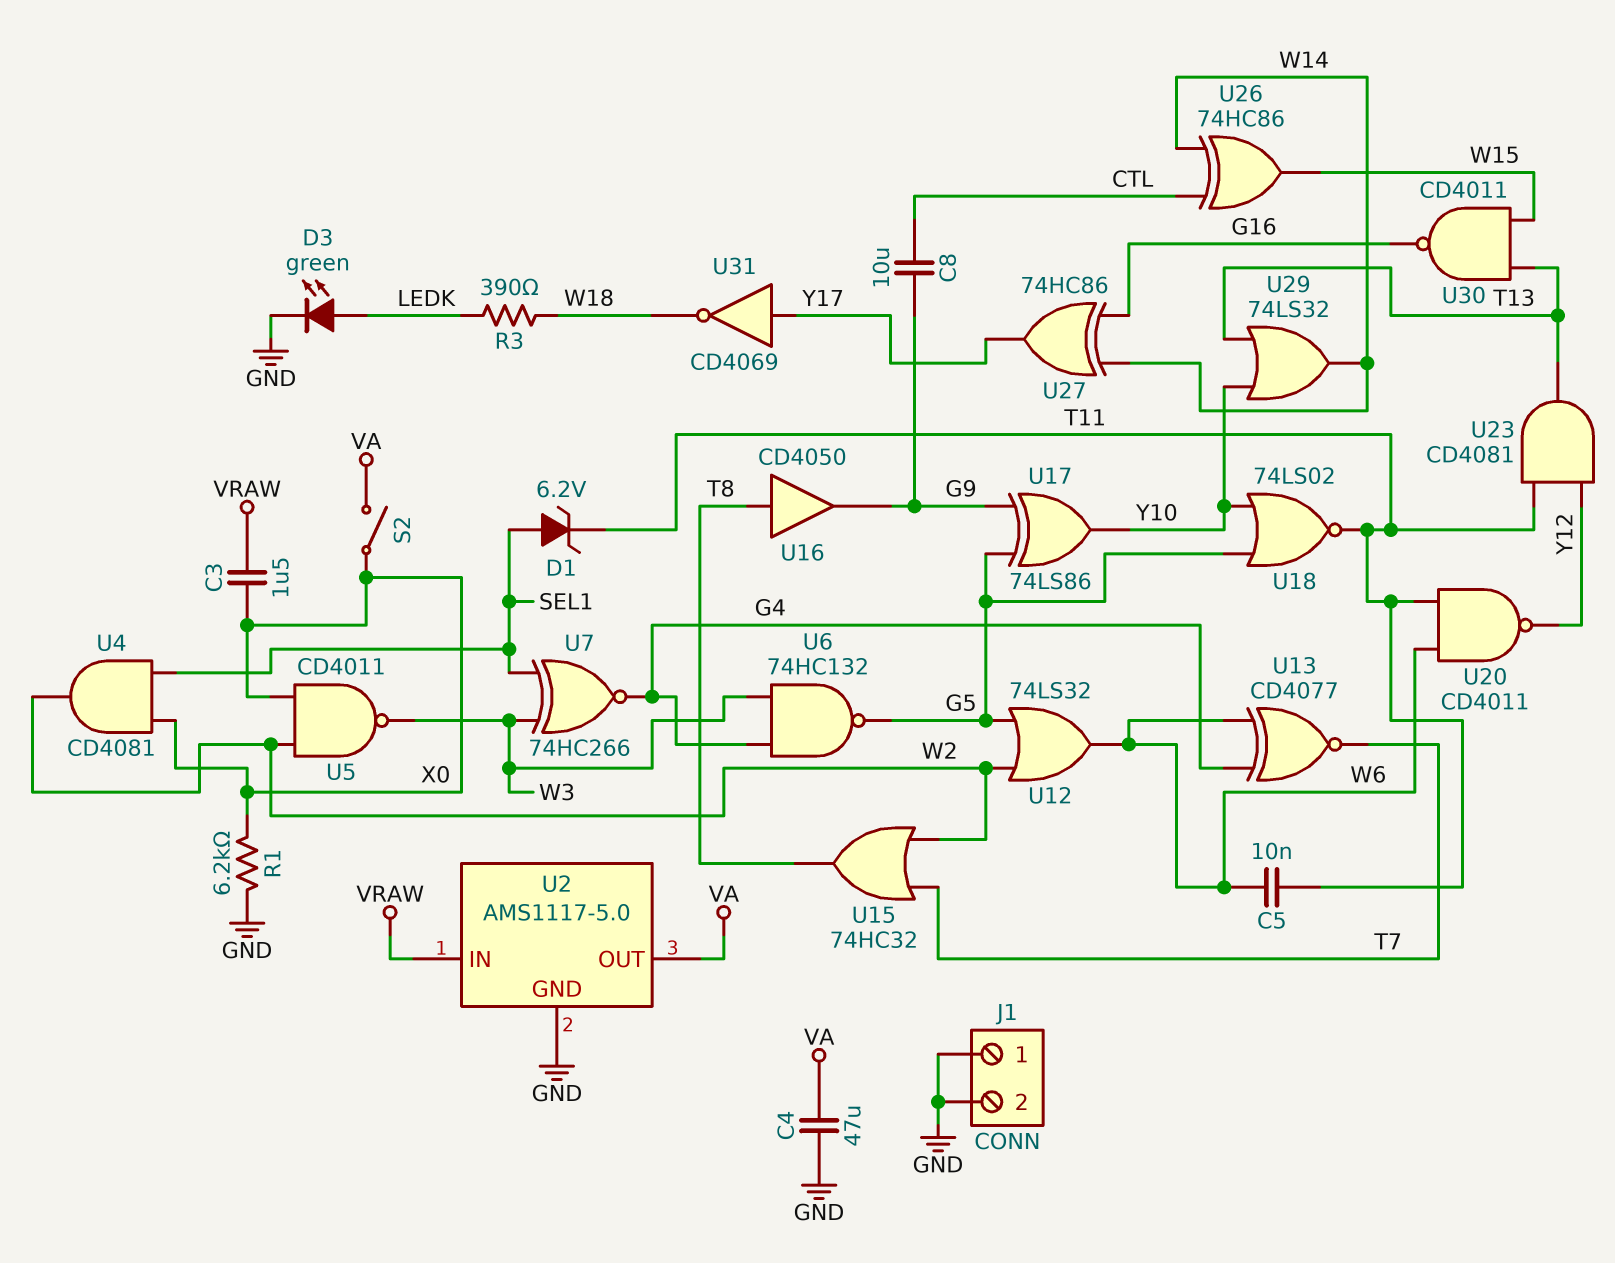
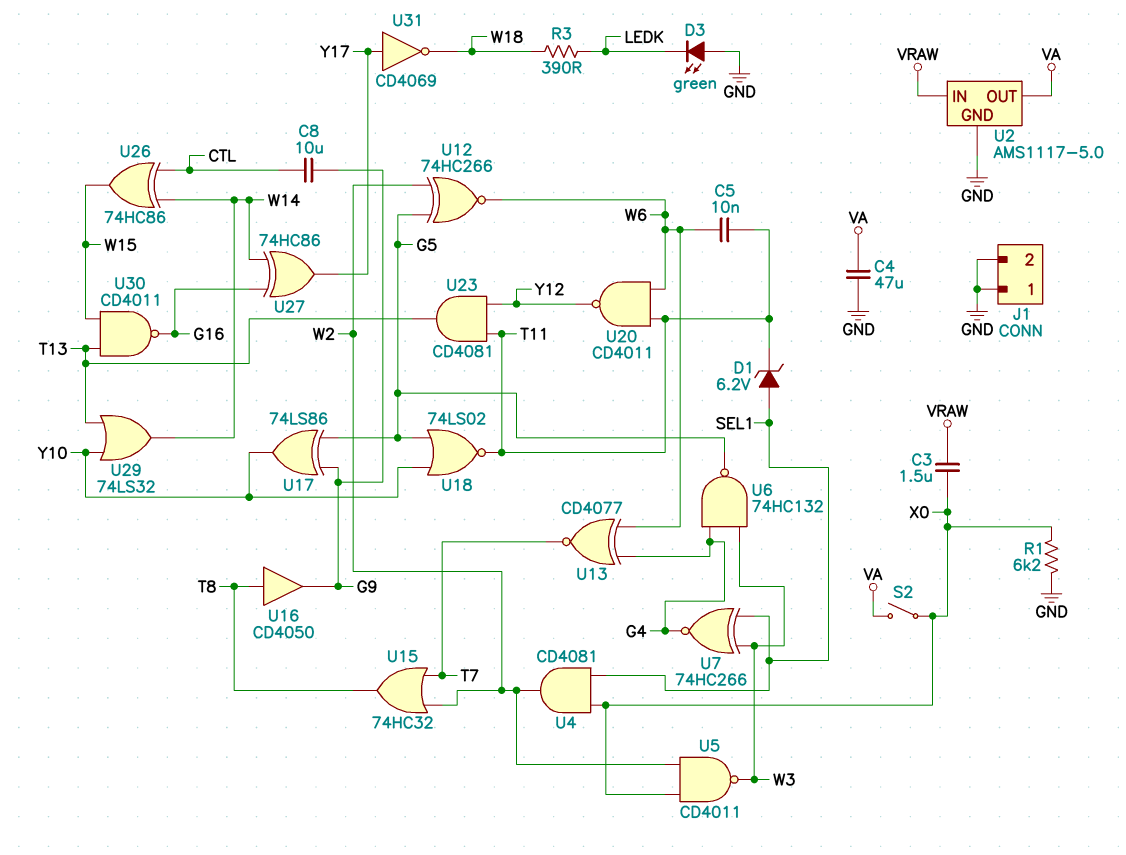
D3: LED green (A LEDK, K GND) -> LED green (A GND, K LEDK)
U12: OR 74LS32 (in G5, in W2, out W6) -> XNOR 74HC266 (in G5, in W2, out W6)

